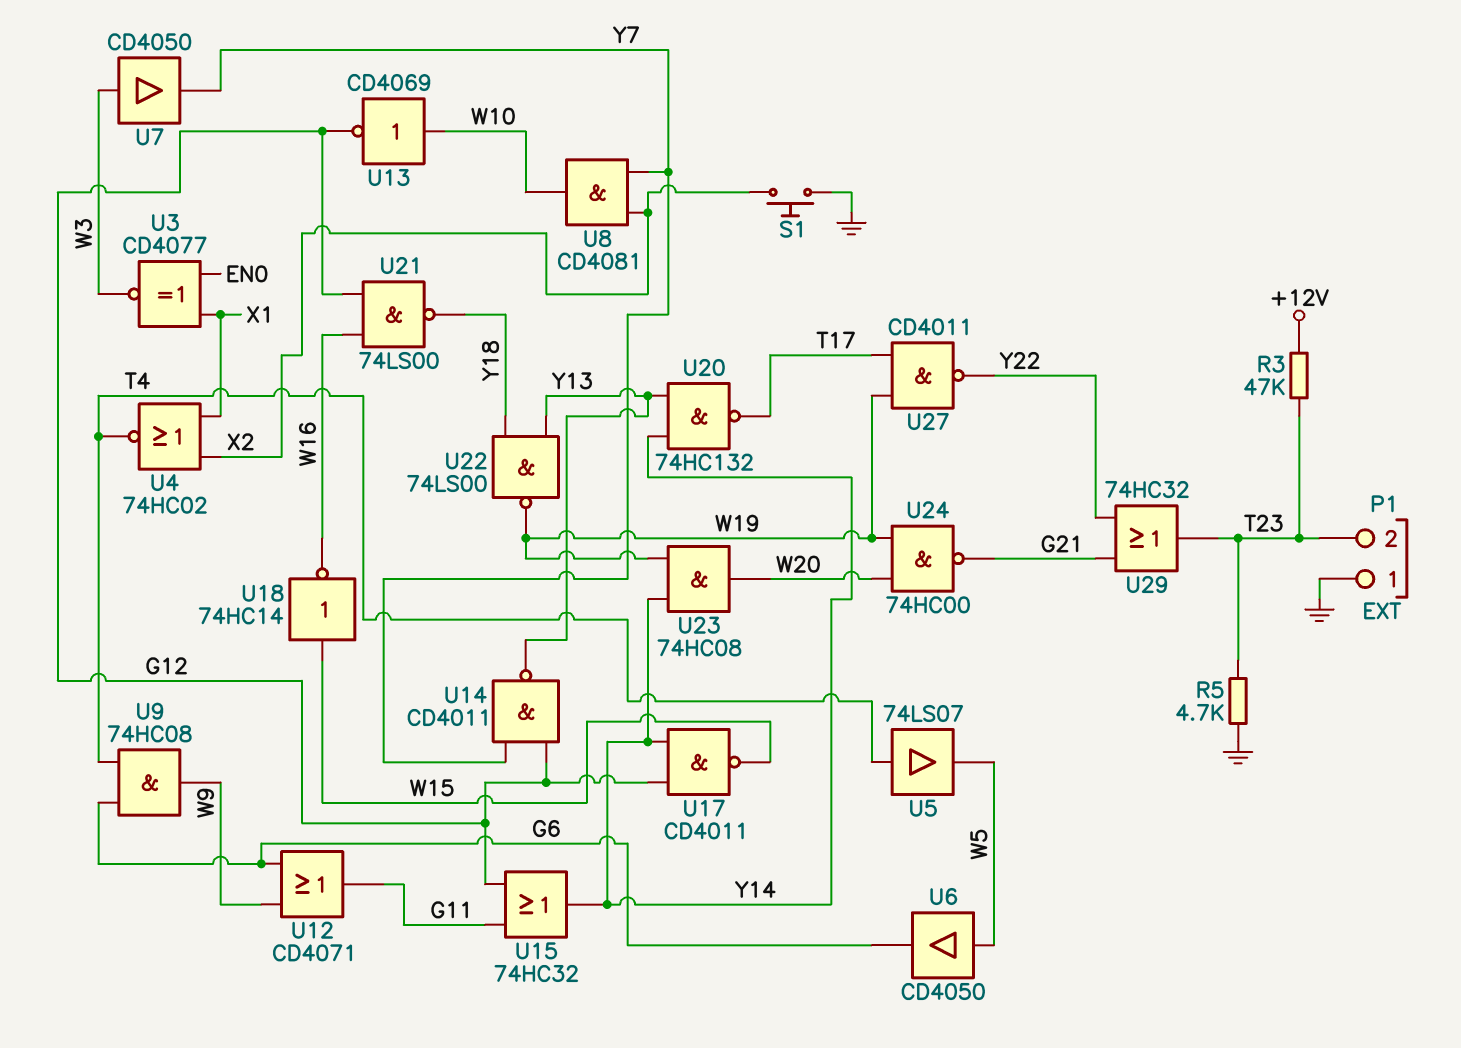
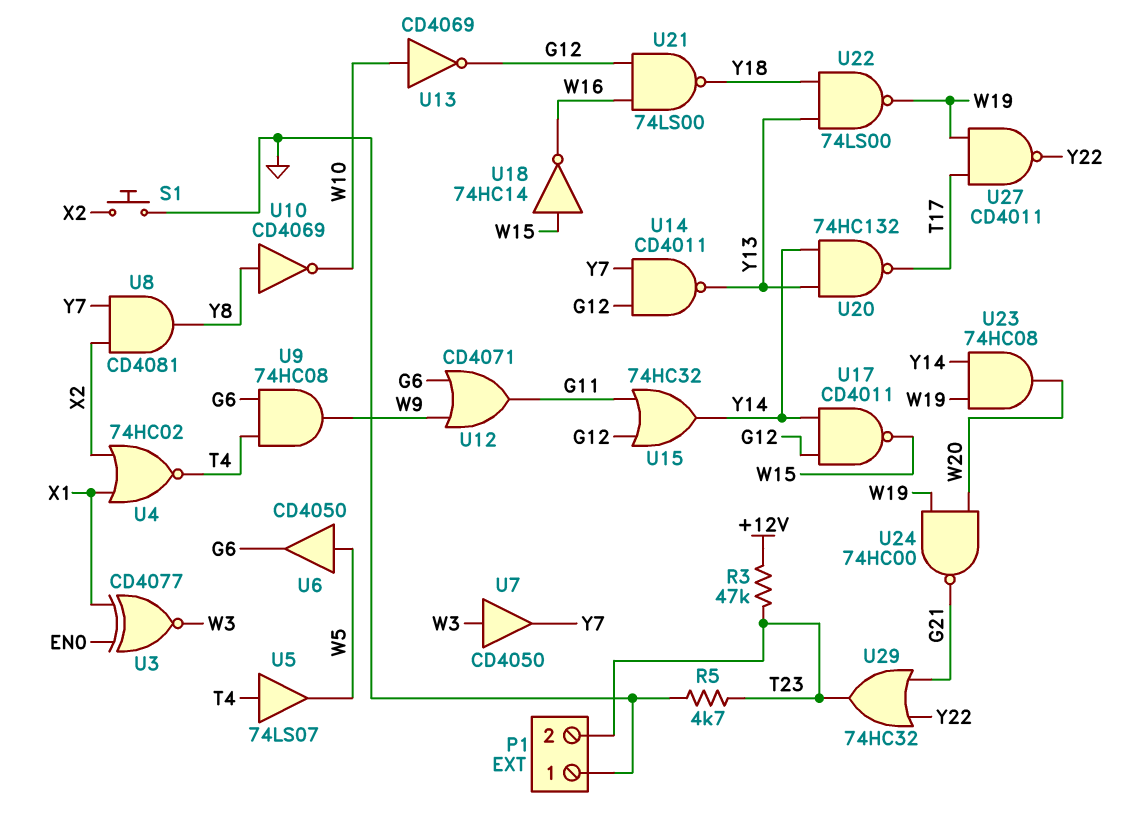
U8: AND CD4081 (in X2, in Y7, out W10) -> AND CD4081 (in X2, in Y7, out Y8)
U10: none -> NOT CD4069 (in Y8, out W10)

